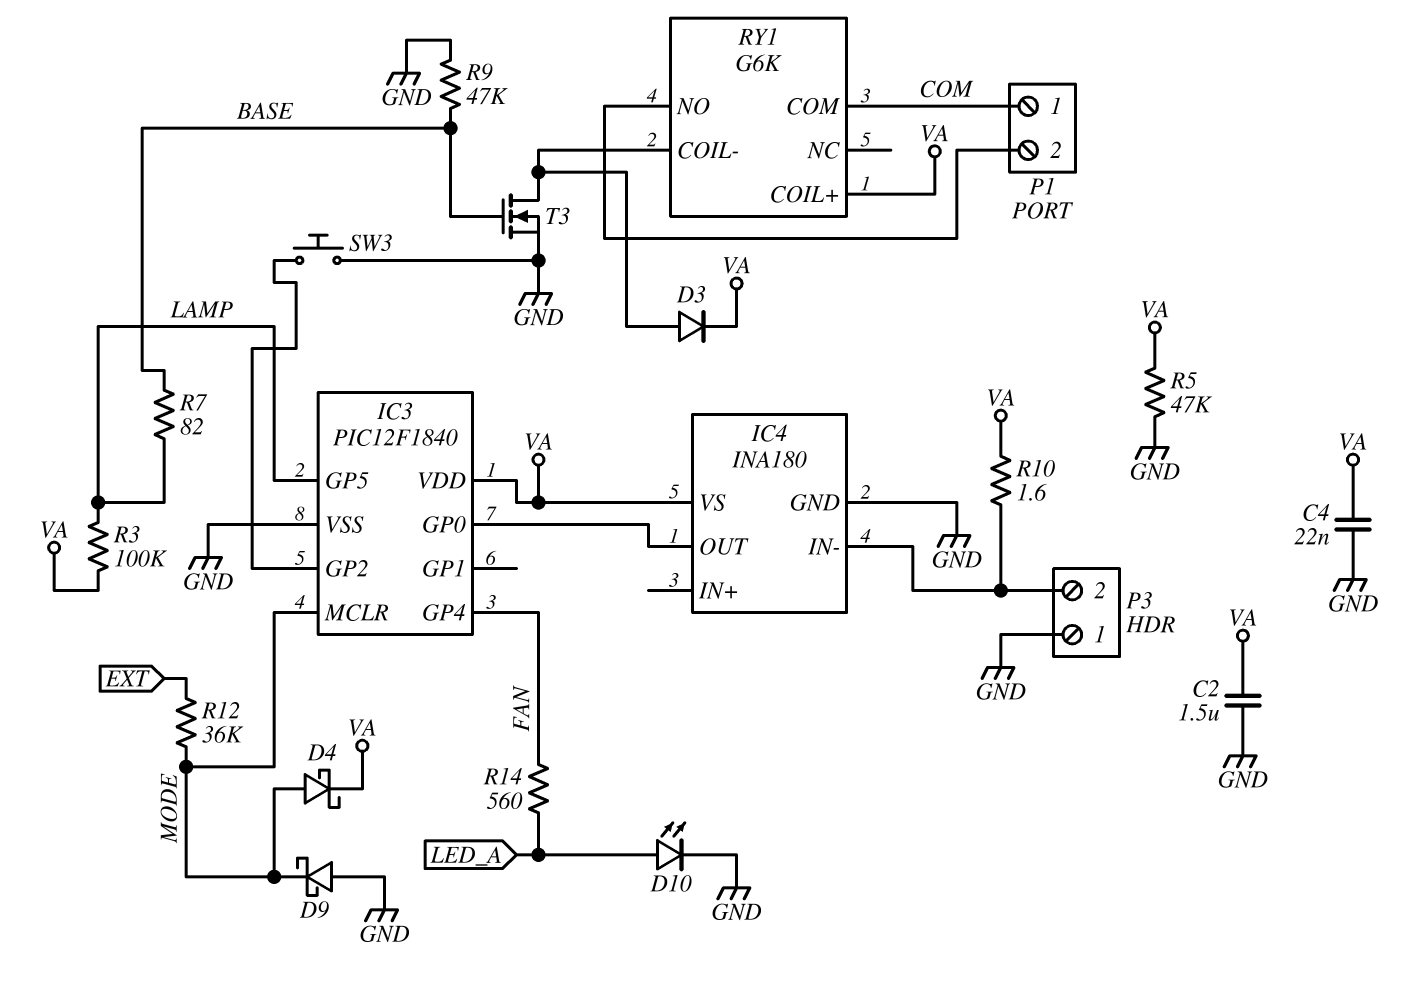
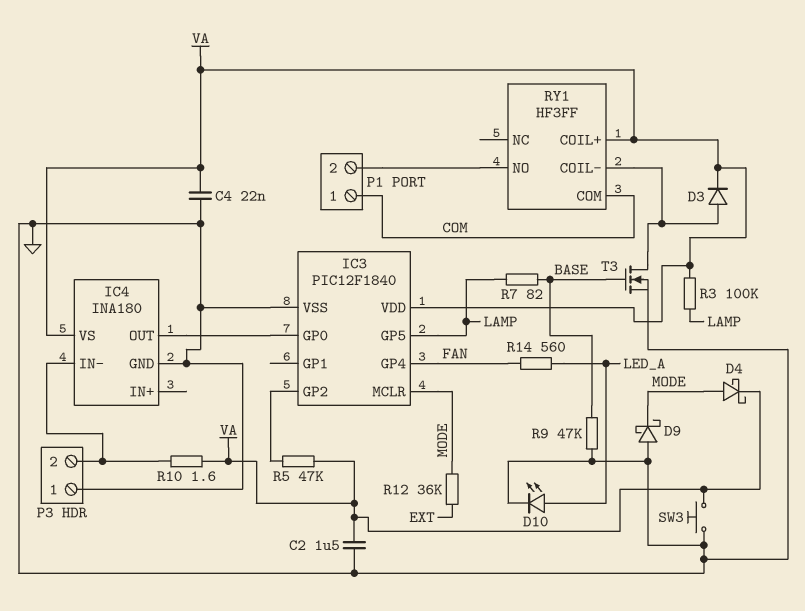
R5: 47k (GND, VA) -> 47k (IC3/GP2, VA)
RY1: G6K -> HF3FF
SW3: button (GND, IC3/GP2) -> button (GND, VA)

